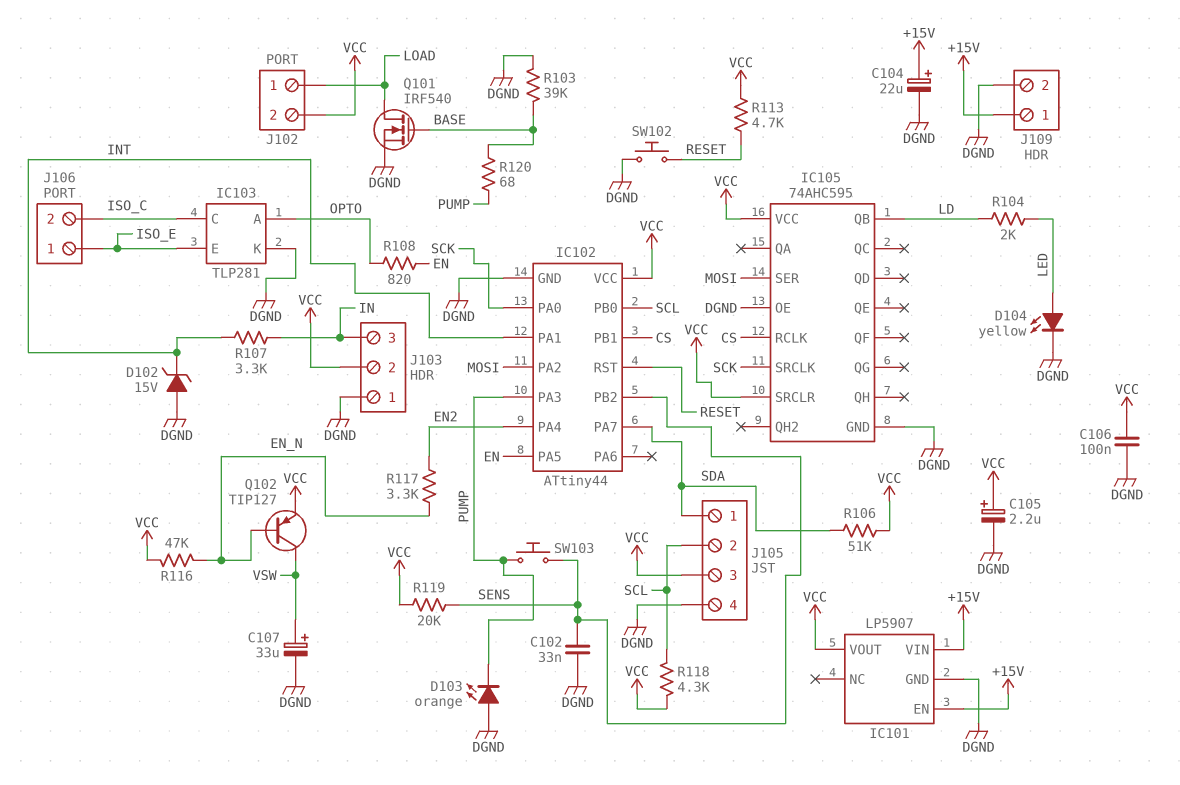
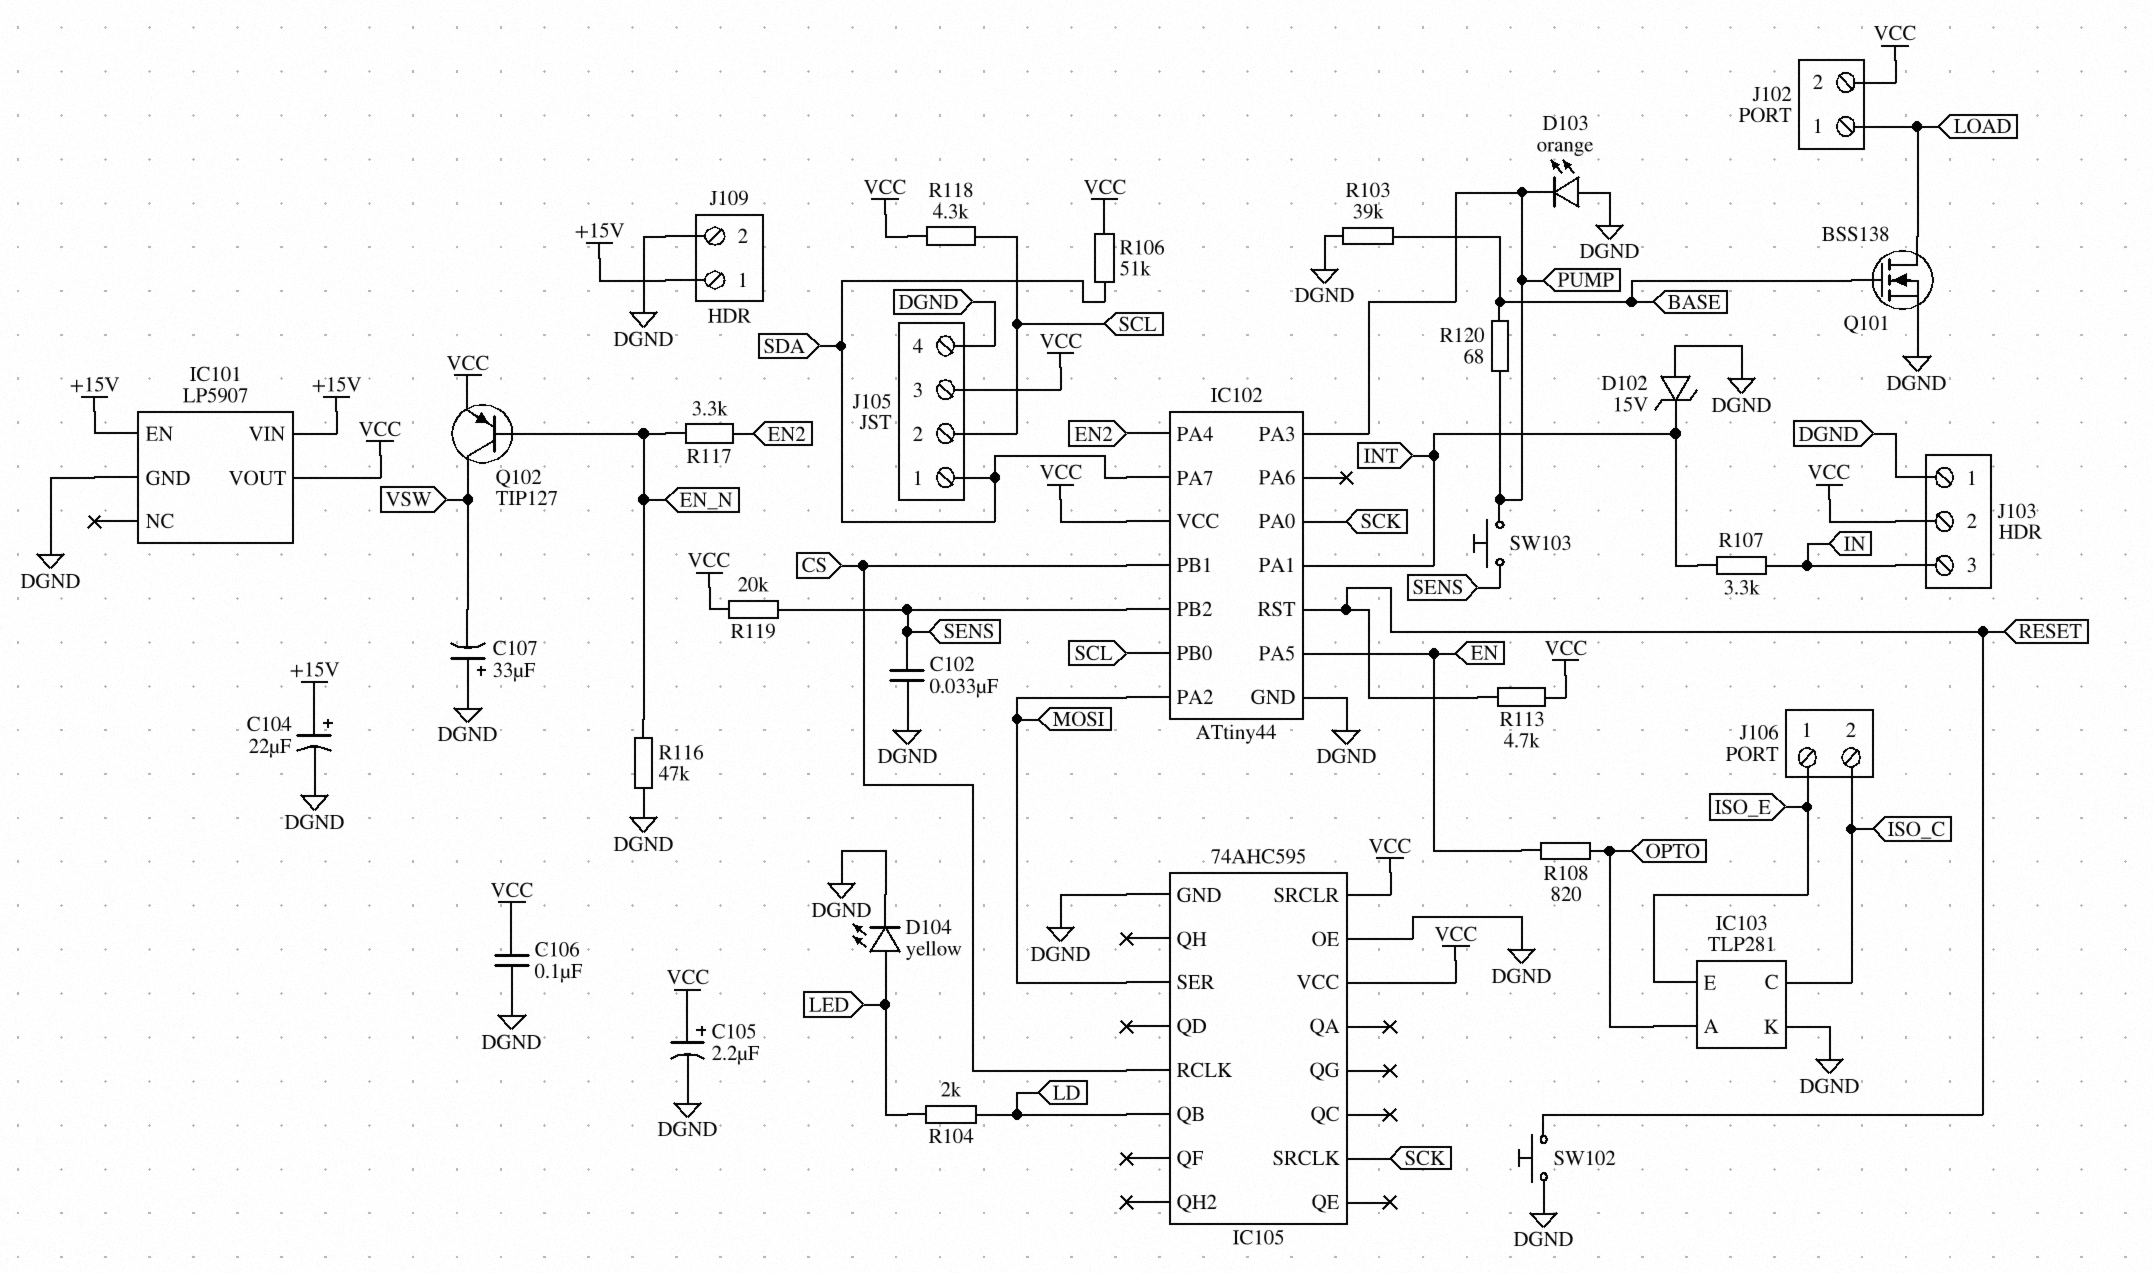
C107: 33uF (plus VSW, minus DGND) -> 33uF (plus DGND, minus VSW)
Q101: NMOS IRF540 (G BASE, D LOAD, S DGND) -> NMOS BSS138 (G BASE, D LOAD, S DGND)
R116: 47k (EN_N, VCC) -> 47k (DGND, EN_N)

